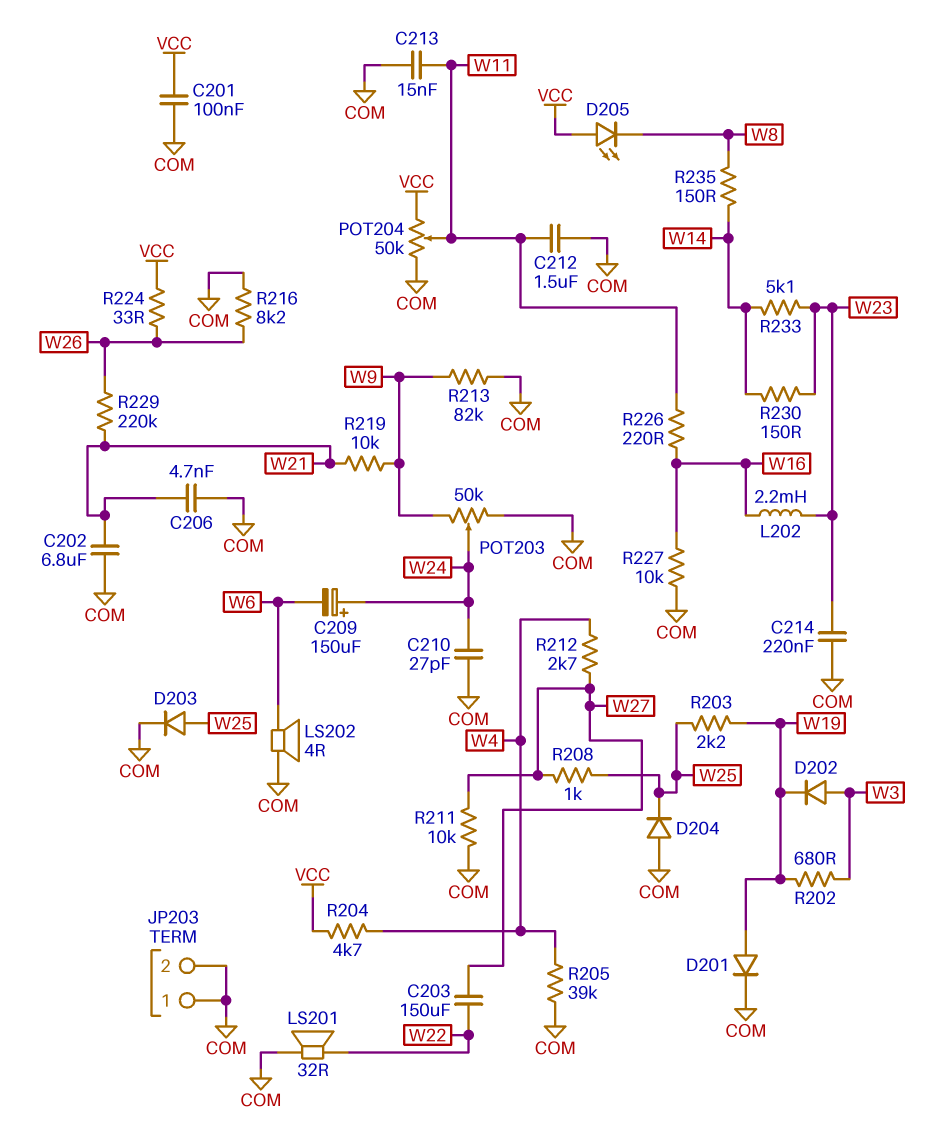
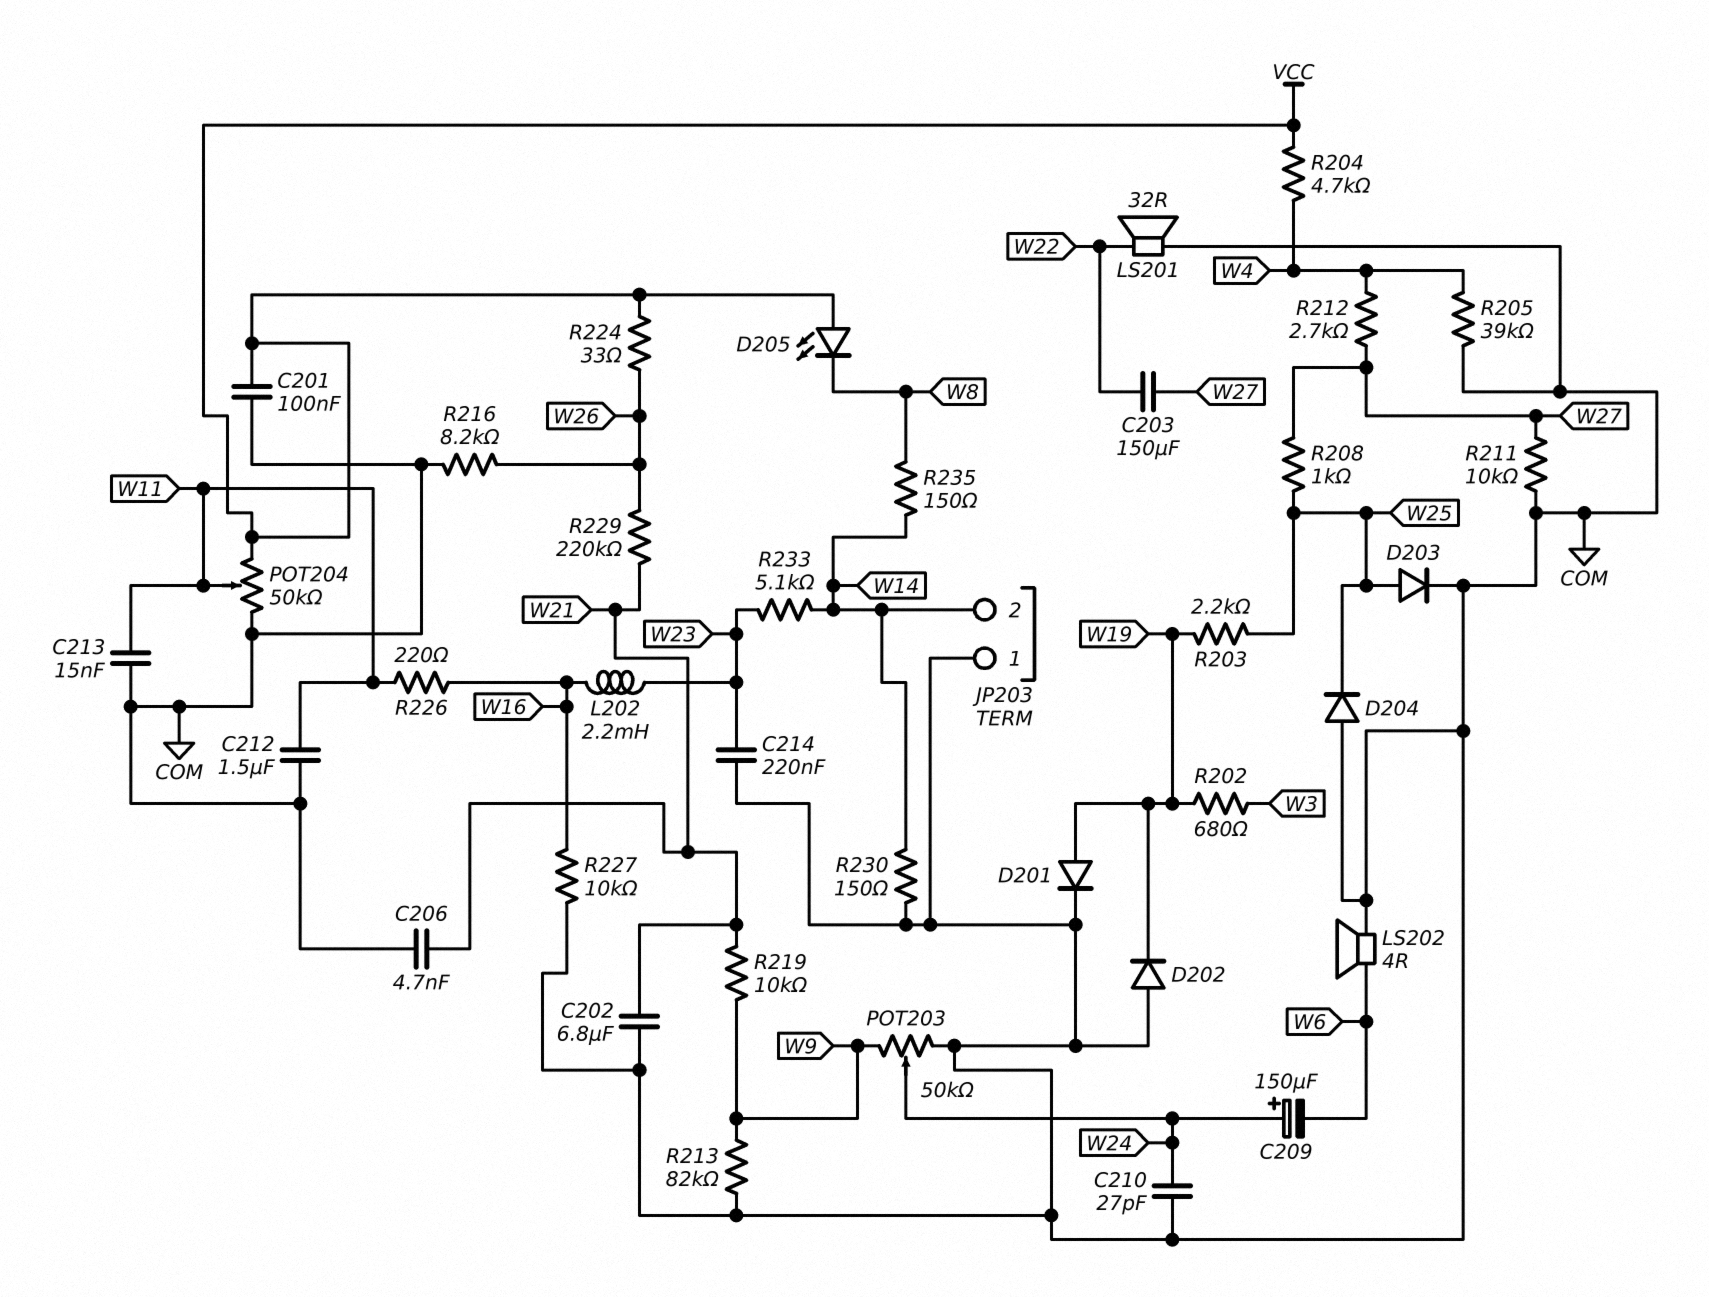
D202: diode (A W3, K W19) -> diode (A COM, K W19)
JP203 pin 2: COM -> W14
R230: 150 (W14, W23) -> 150 (COM, W14)

